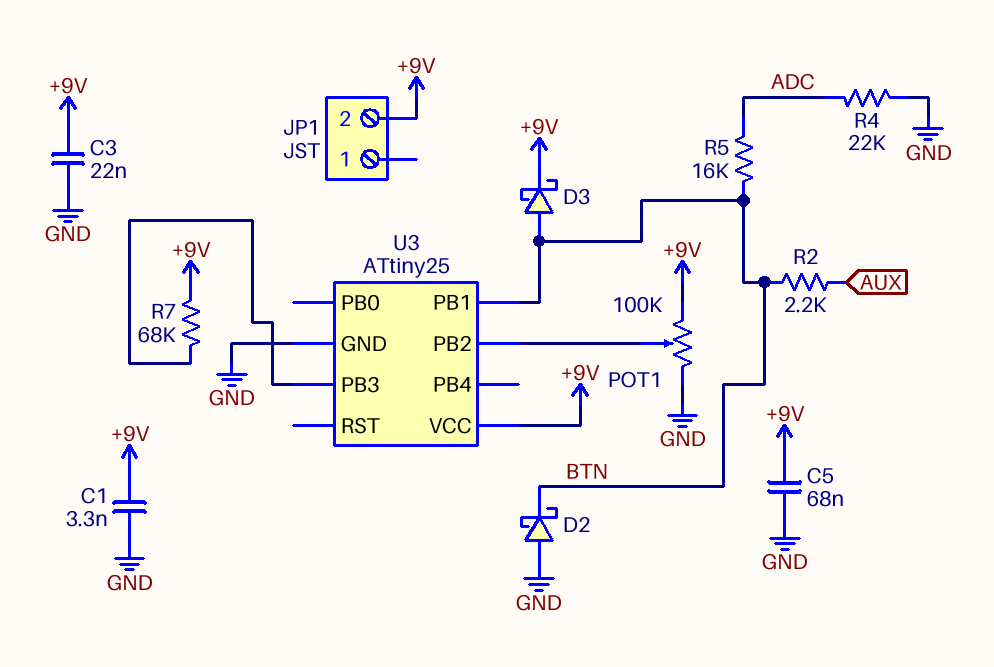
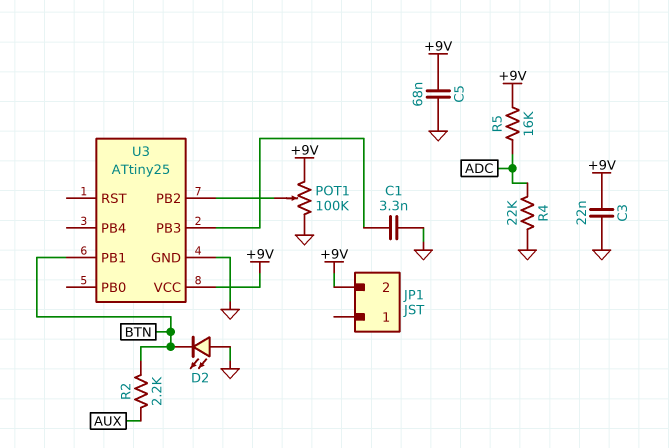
C1: 3.3nF (+9V, GND) -> 3.3nF (GND, U3/PB3)
D2: schottky (A GND, K BTN) -> LED (A GND, K BTN)
D3: schottky (A BTN, K +9V) -> none
R5: 16k (ADC, BTN) -> 16k (+9V, ADC)
R7: 68k (+9V, U3/PB3) -> none

